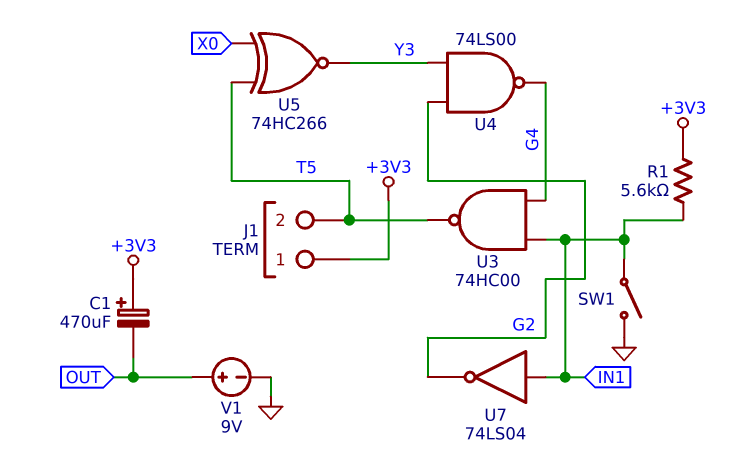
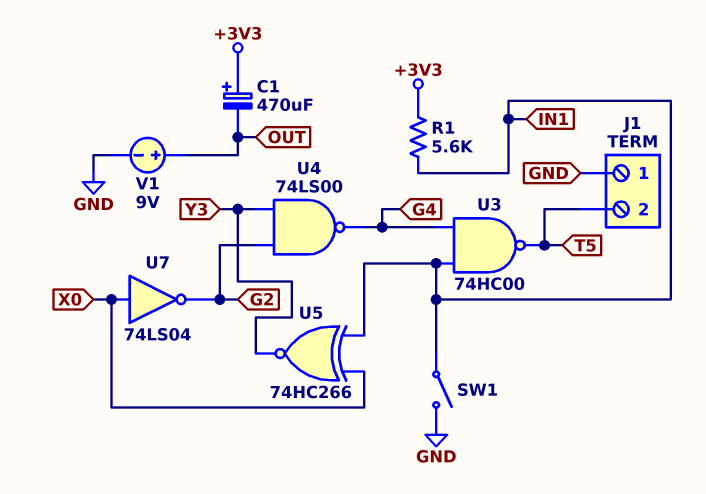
J1 pin 1: +3V3 -> GND
U5: XNOR 74HC266 (in T5, in X0, out Y3) -> XNOR 74HC266 (in IN1, in X0, out Y3)
U7: NOT 74LS04 (in IN1, out G2) -> NOT 74LS04 (in X0, out G2)

